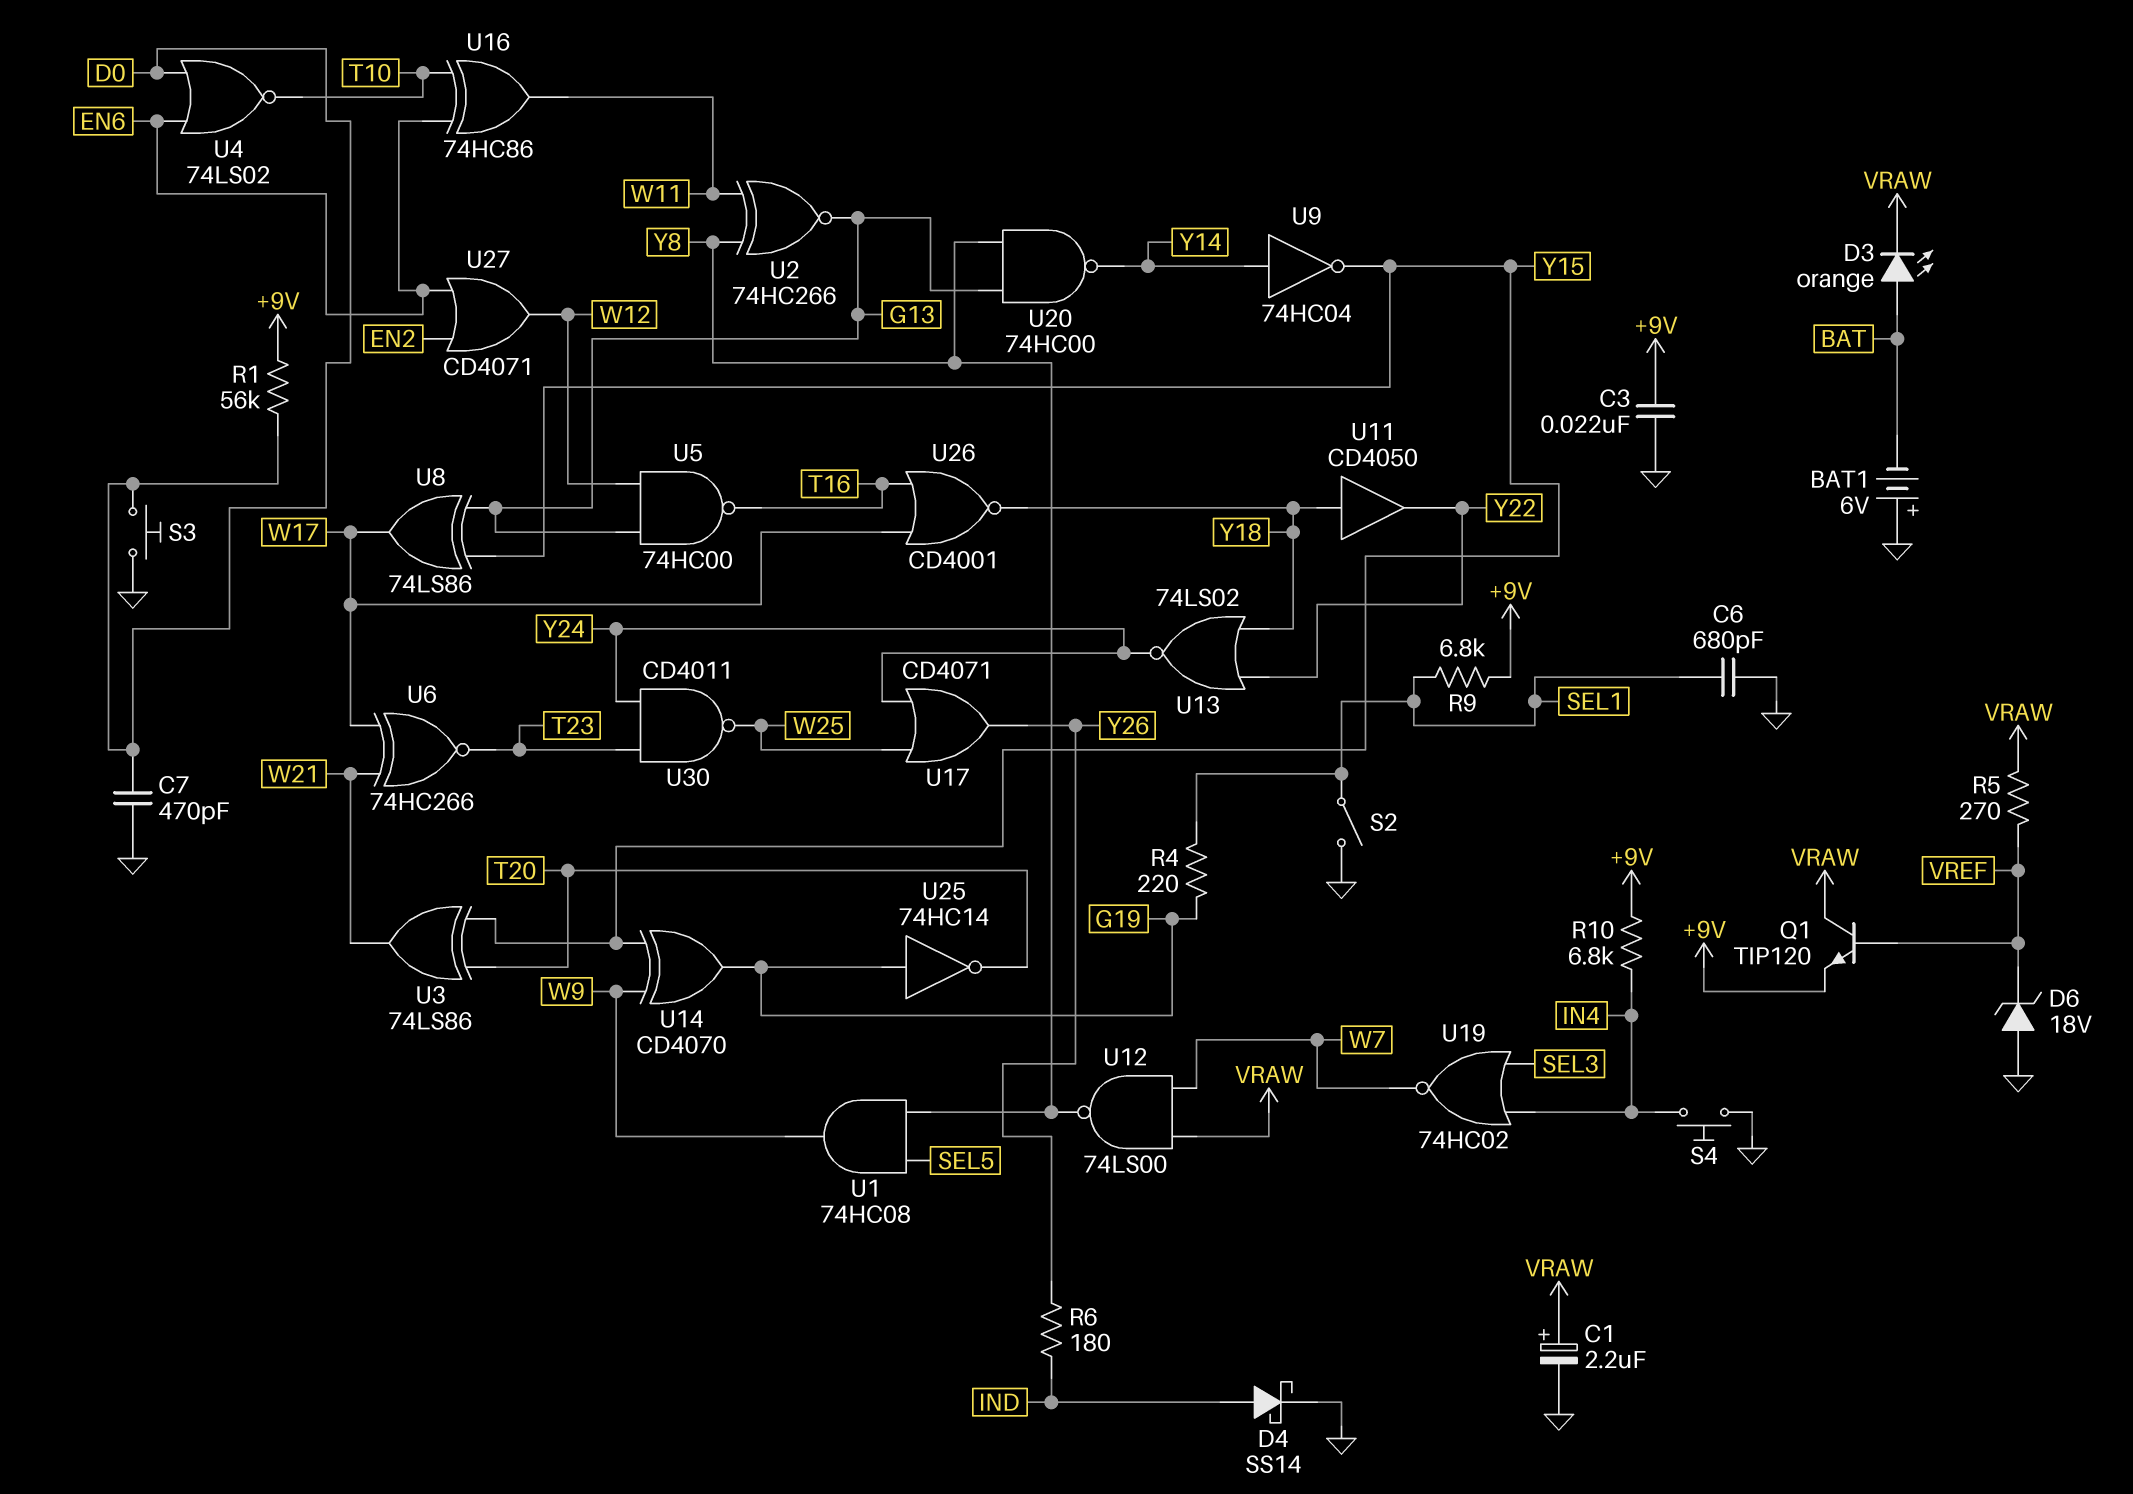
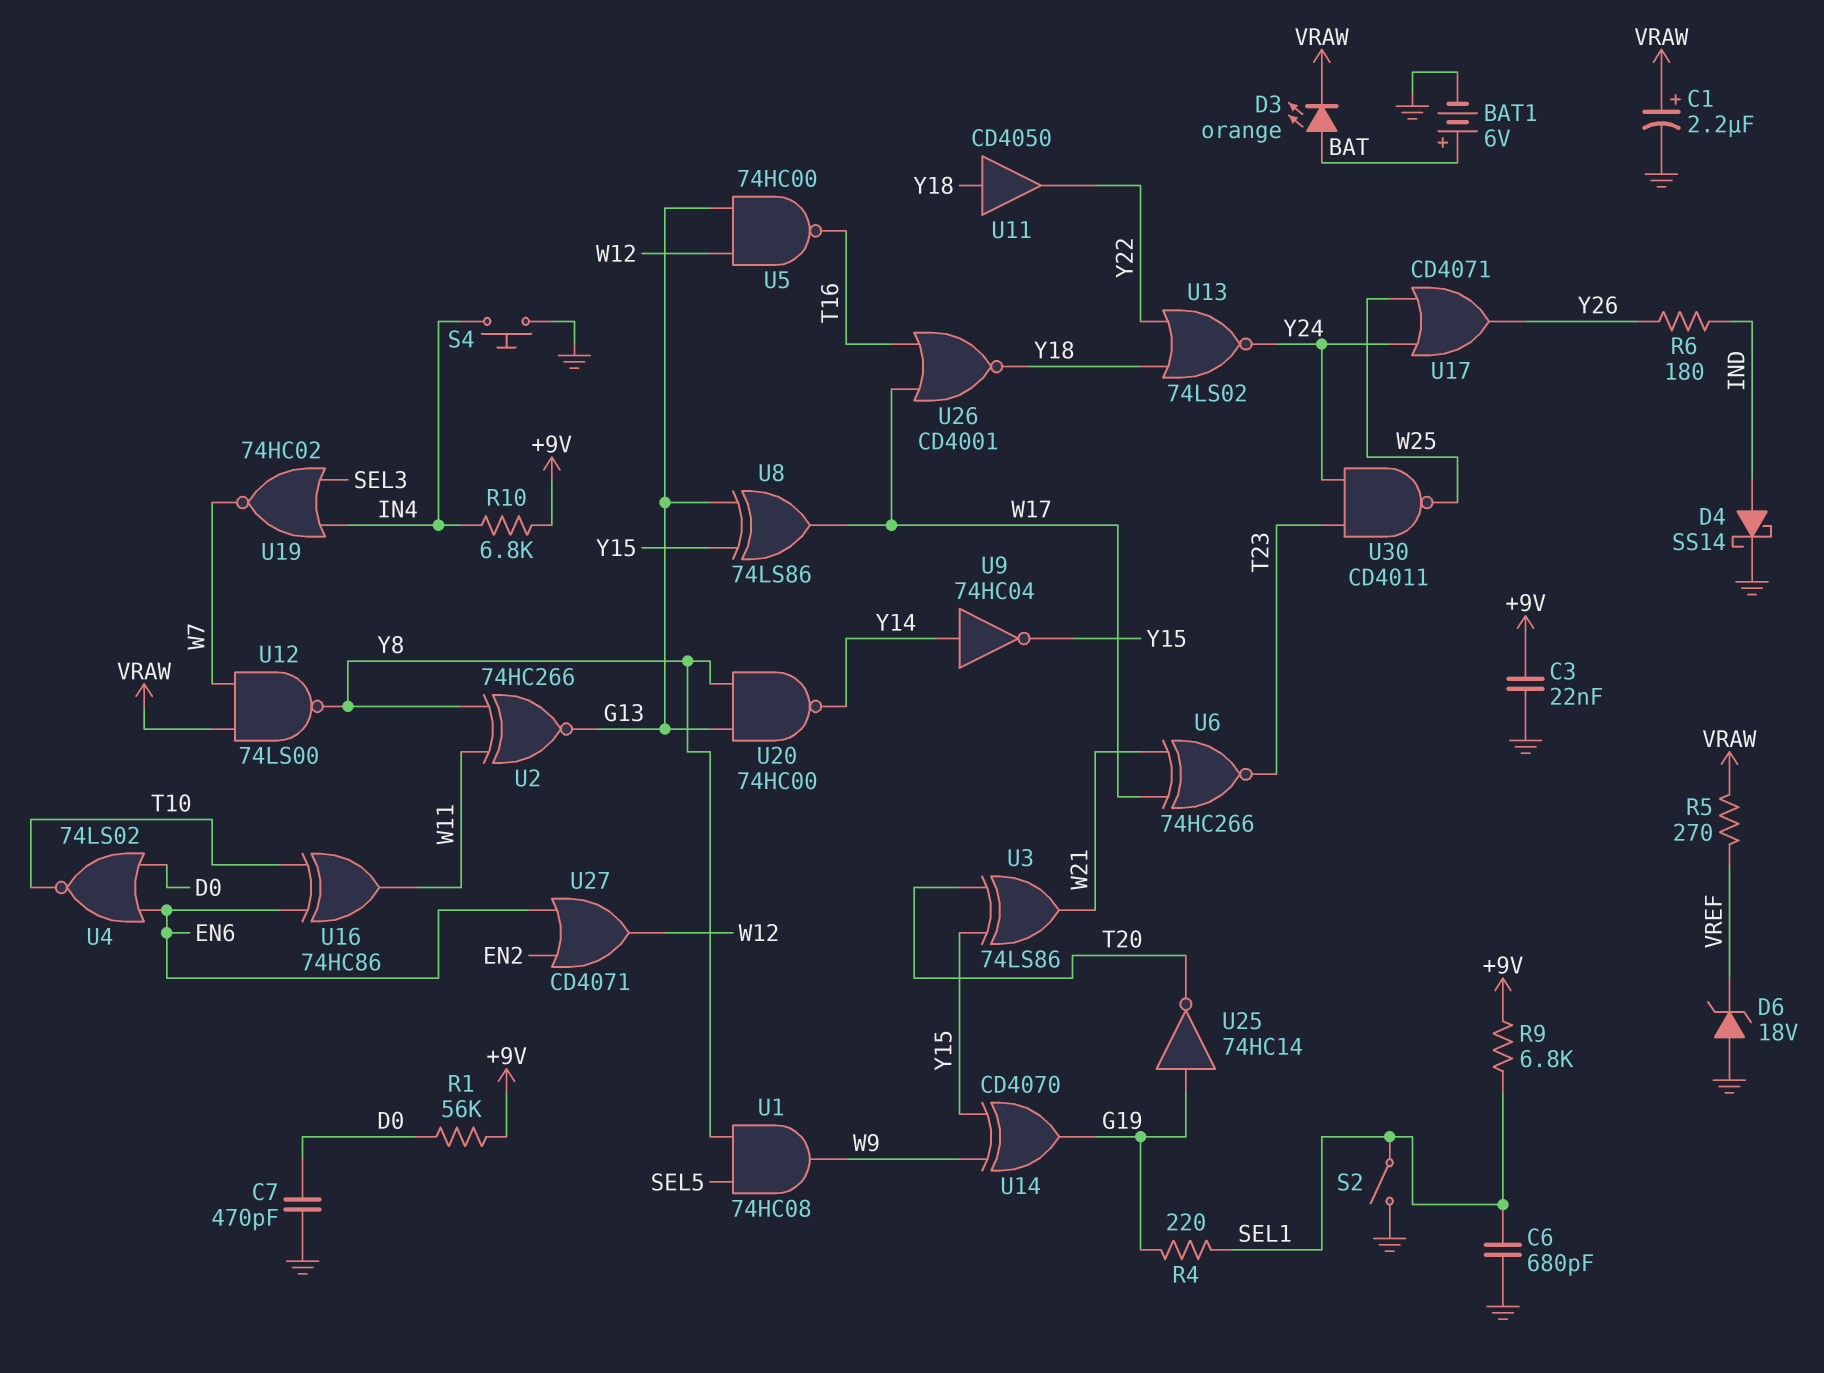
BAT1: 6V (plus GND, minus BAT) -> 6V (plus BAT, minus GND)
Q1: NPN TIP120 (B VREF, C VRAW, E +9V) -> none
S3: button (D0, GND) -> none

